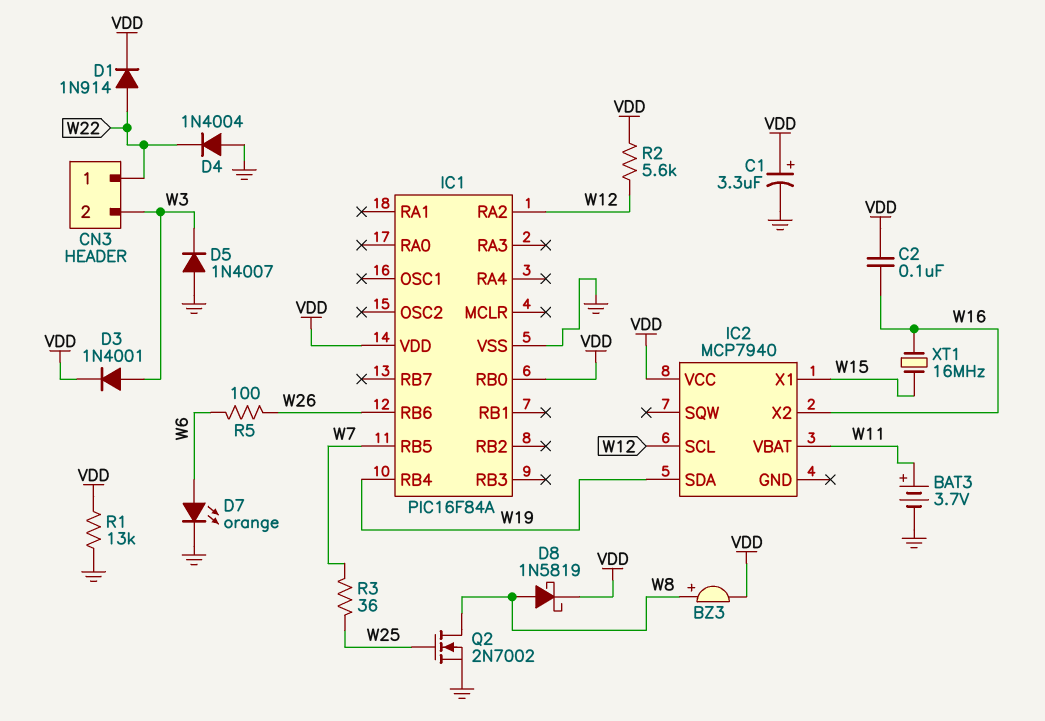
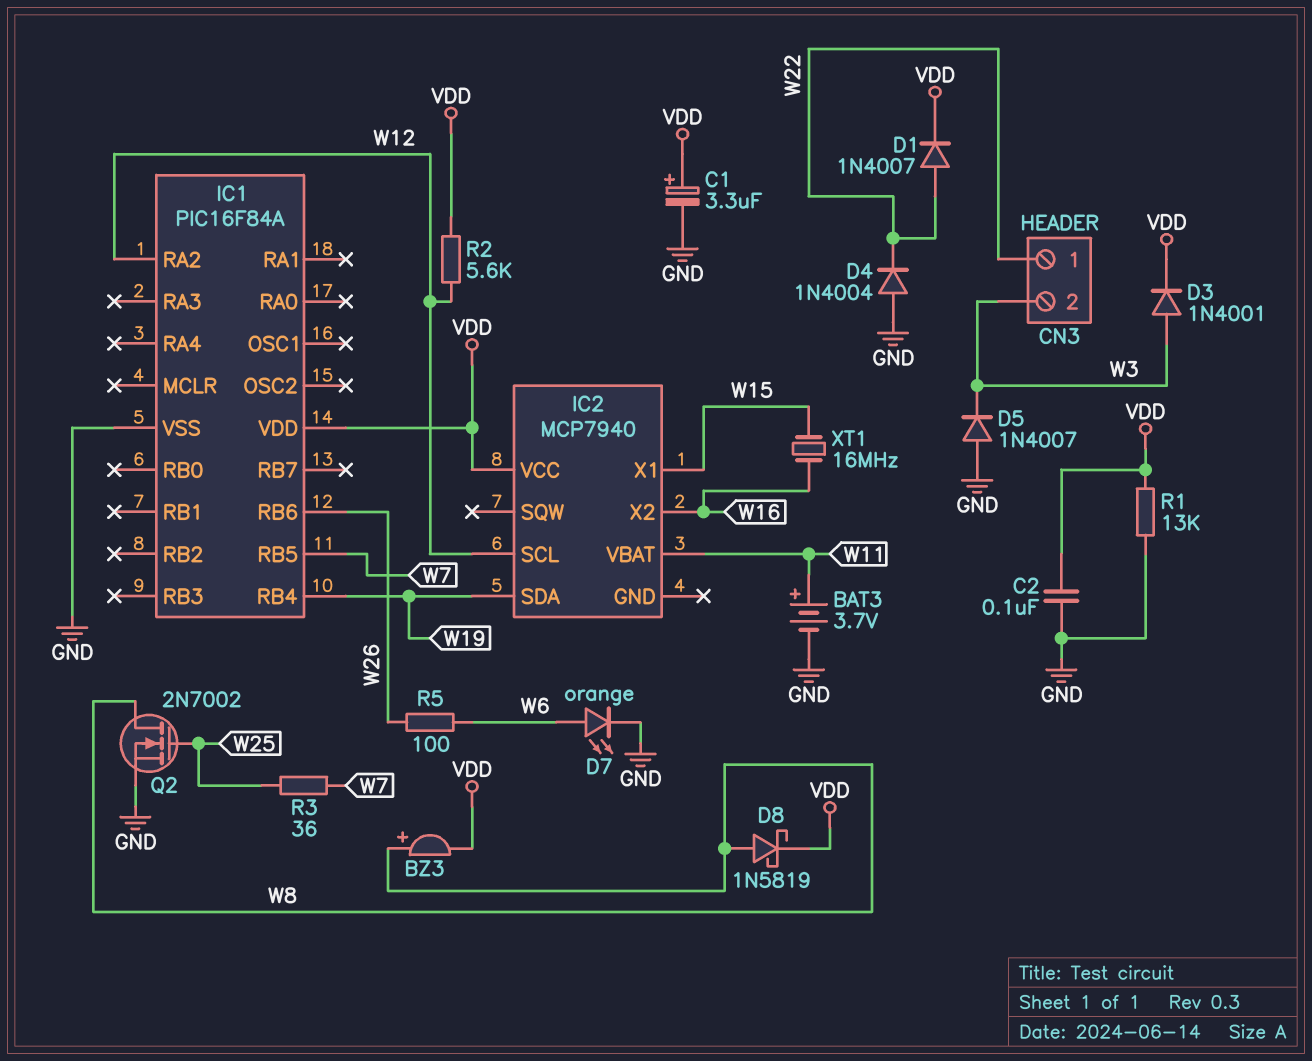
C2: 100nF (VDD, W16) -> 100nF (GND, VDD)
D1: diode 1N914 (A W22, K VDD) -> diode 1N4007 (A W22, K VDD)
IC1 pin RB0: VDD -> none

